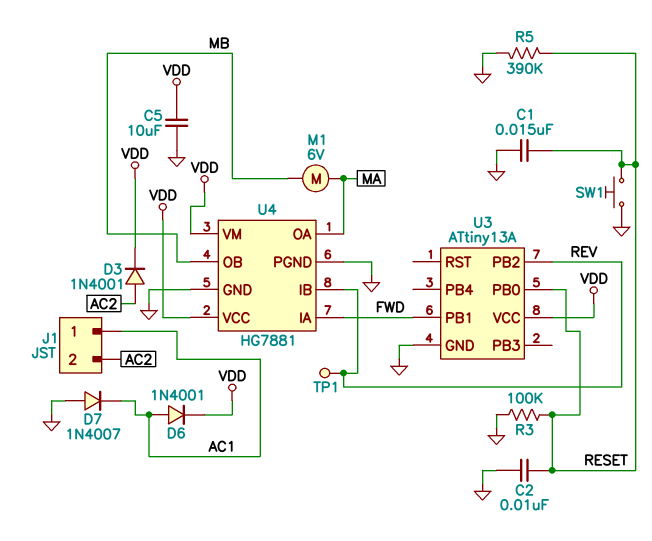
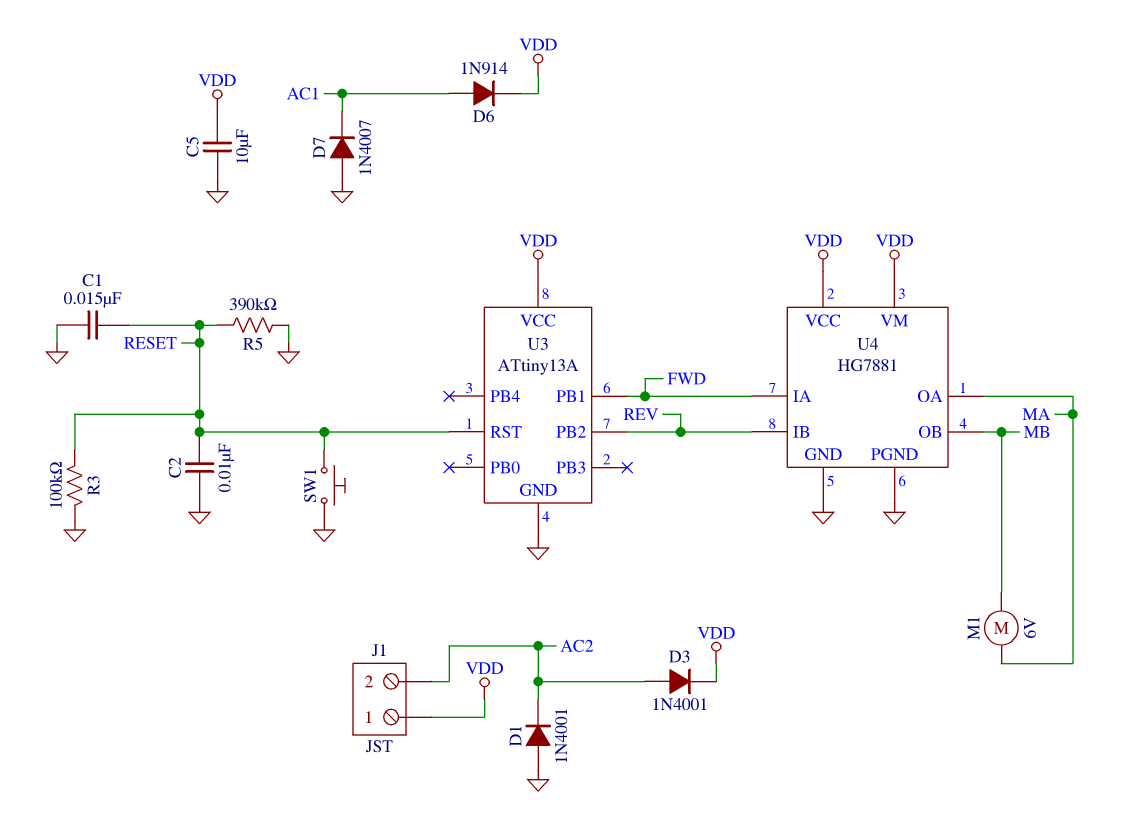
D1: none -> diode 1N4001 (A GND, K AC2)
D6: diode 1N4001 (A AC1, K VDD) -> diode 1N914 (A AC1, K VDD)
J1 pin 1: AC1 -> VDD
TP1: test point (REV) -> none
U3 pin PB0: RESET -> none
U3 pin RST: none -> RESET

